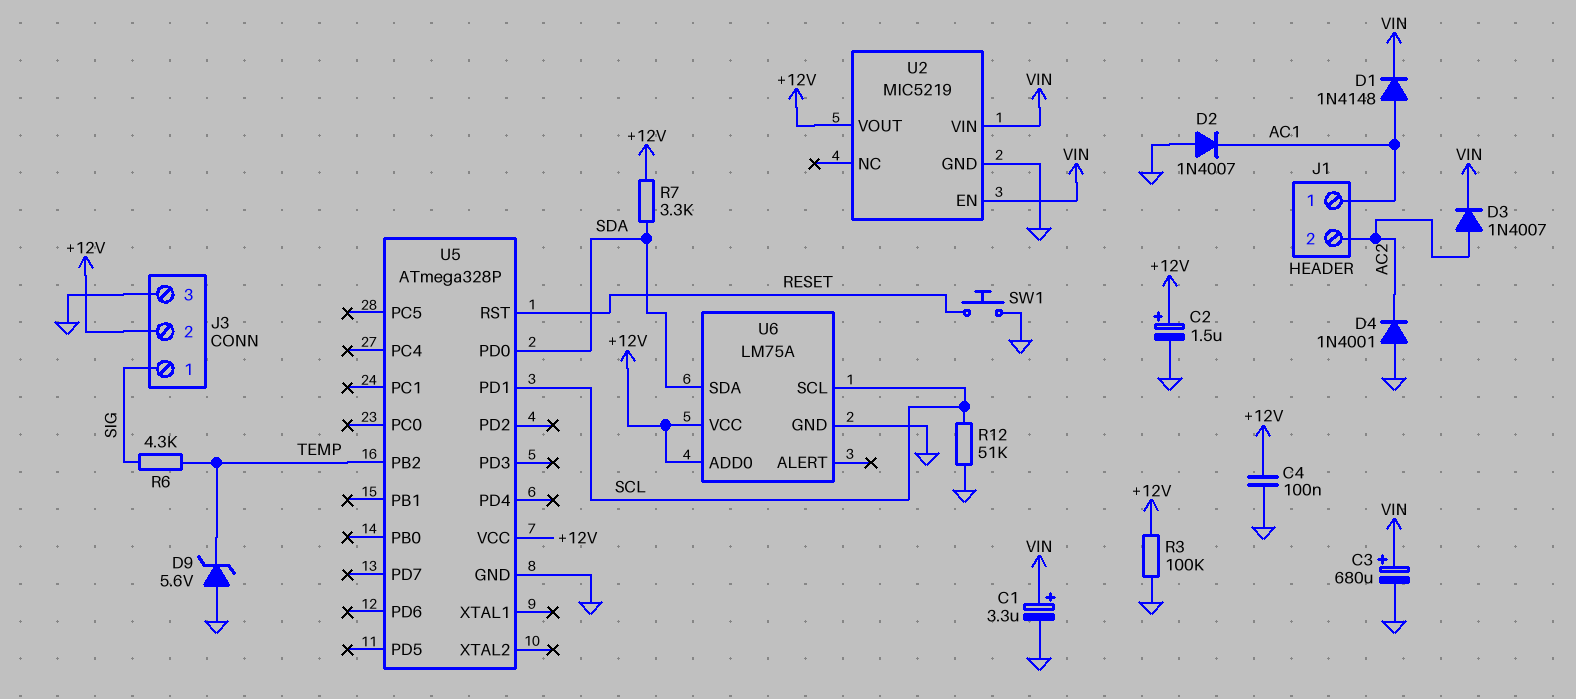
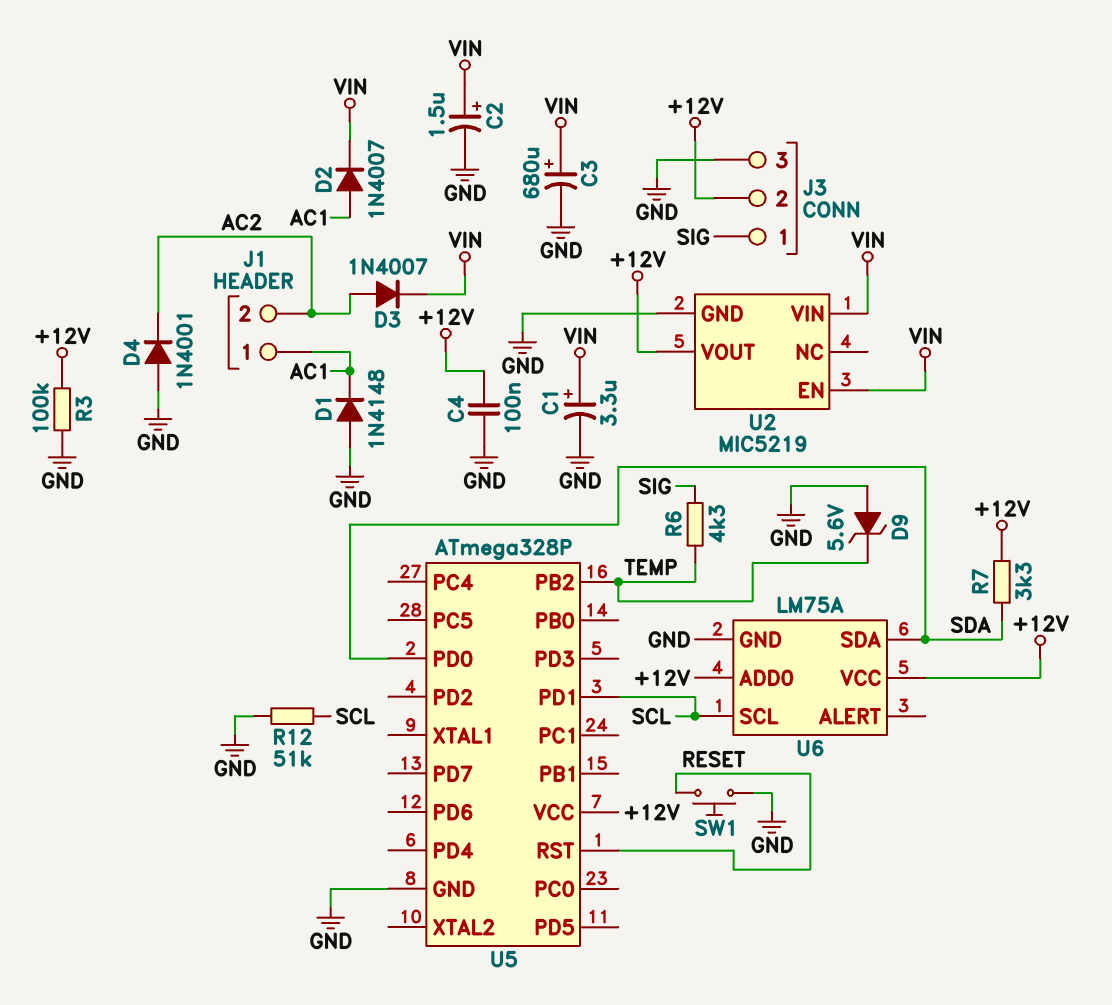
C2: 1.5uF (plus +12V, minus GND) -> 1.5uF (plus VIN, minus GND)
D1: diode 1N4148 (A AC1, K VIN) -> diode 1N4148 (A GND, K AC1)
D2: diode 1N4007 (A GND, K AC1) -> diode 1N4007 (A AC1, K VIN)

